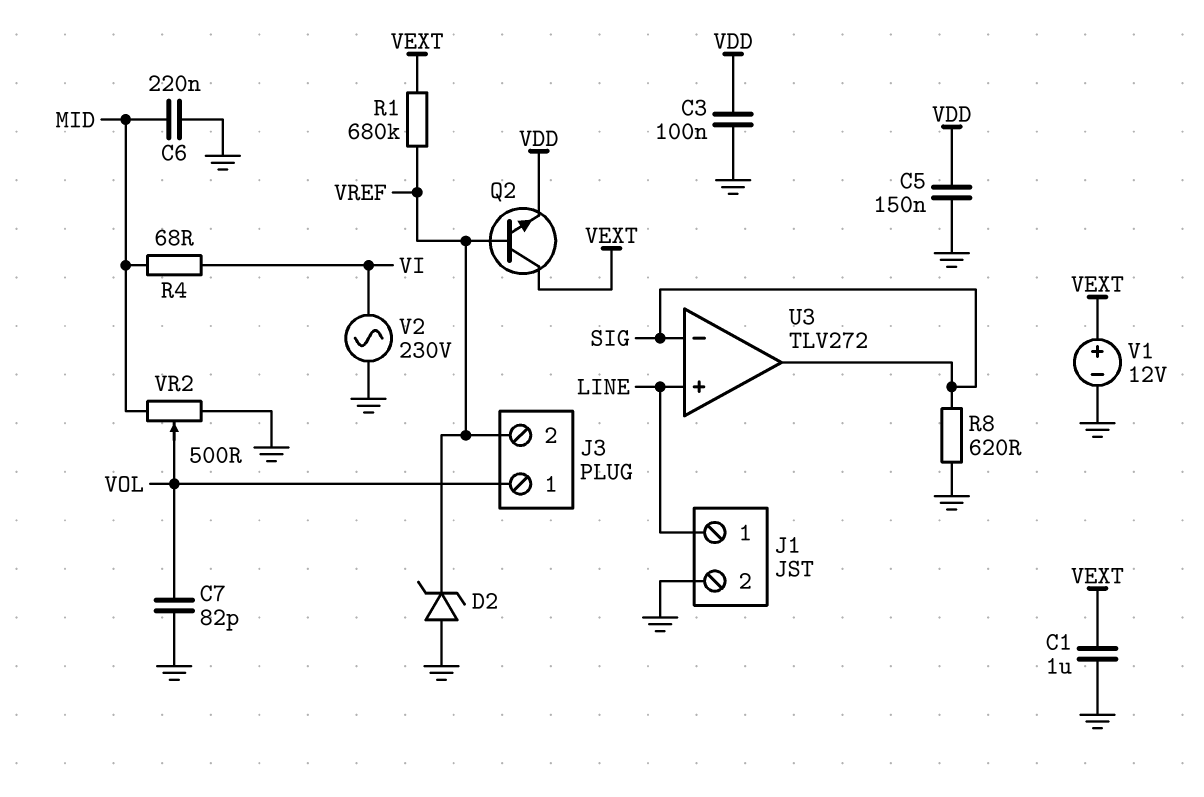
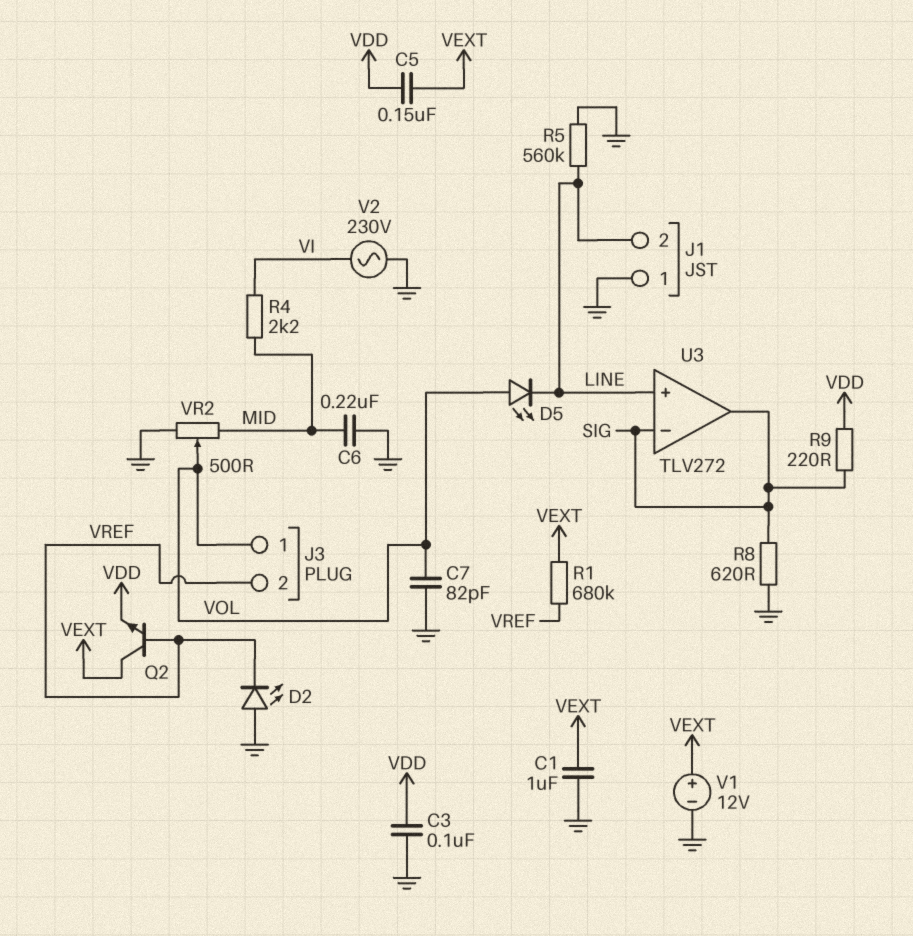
C5: 150nF (GND, VDD) -> 150nF (VDD, VEXT)
D2: zener (A GND, K VREF) -> LED (A GND, K VREF)
D5: none -> LED (A VOL, K LINE)
J1 pin 1: LINE -> GND
J1 pin 2: GND -> LINE
R4: 68 (MID, VI) -> 2.2k (MID, VI)
R5: none -> 560k (GND, LINE)
R9: none -> 220 (SIG, VDD)

